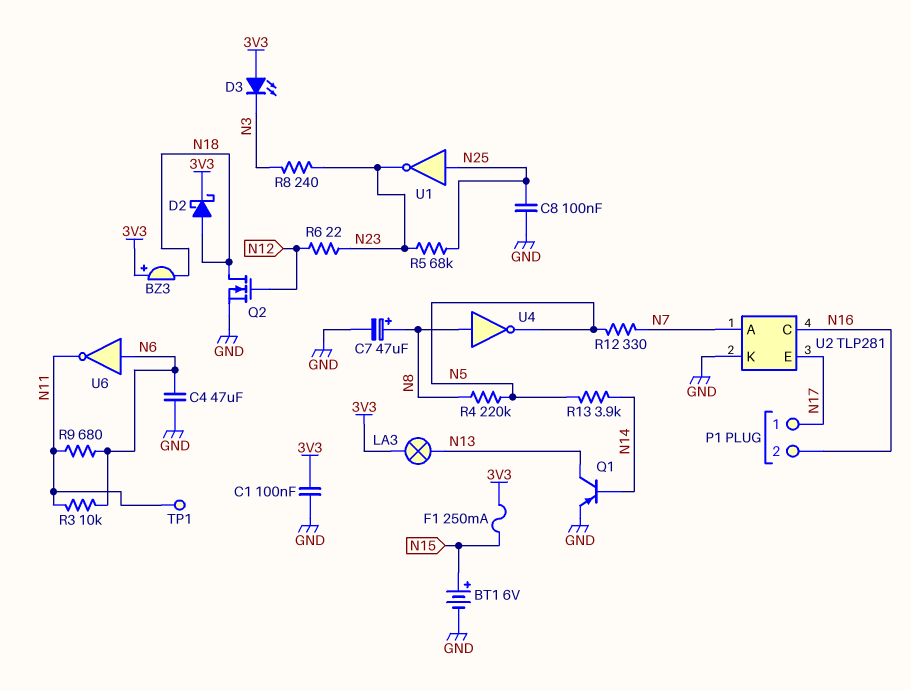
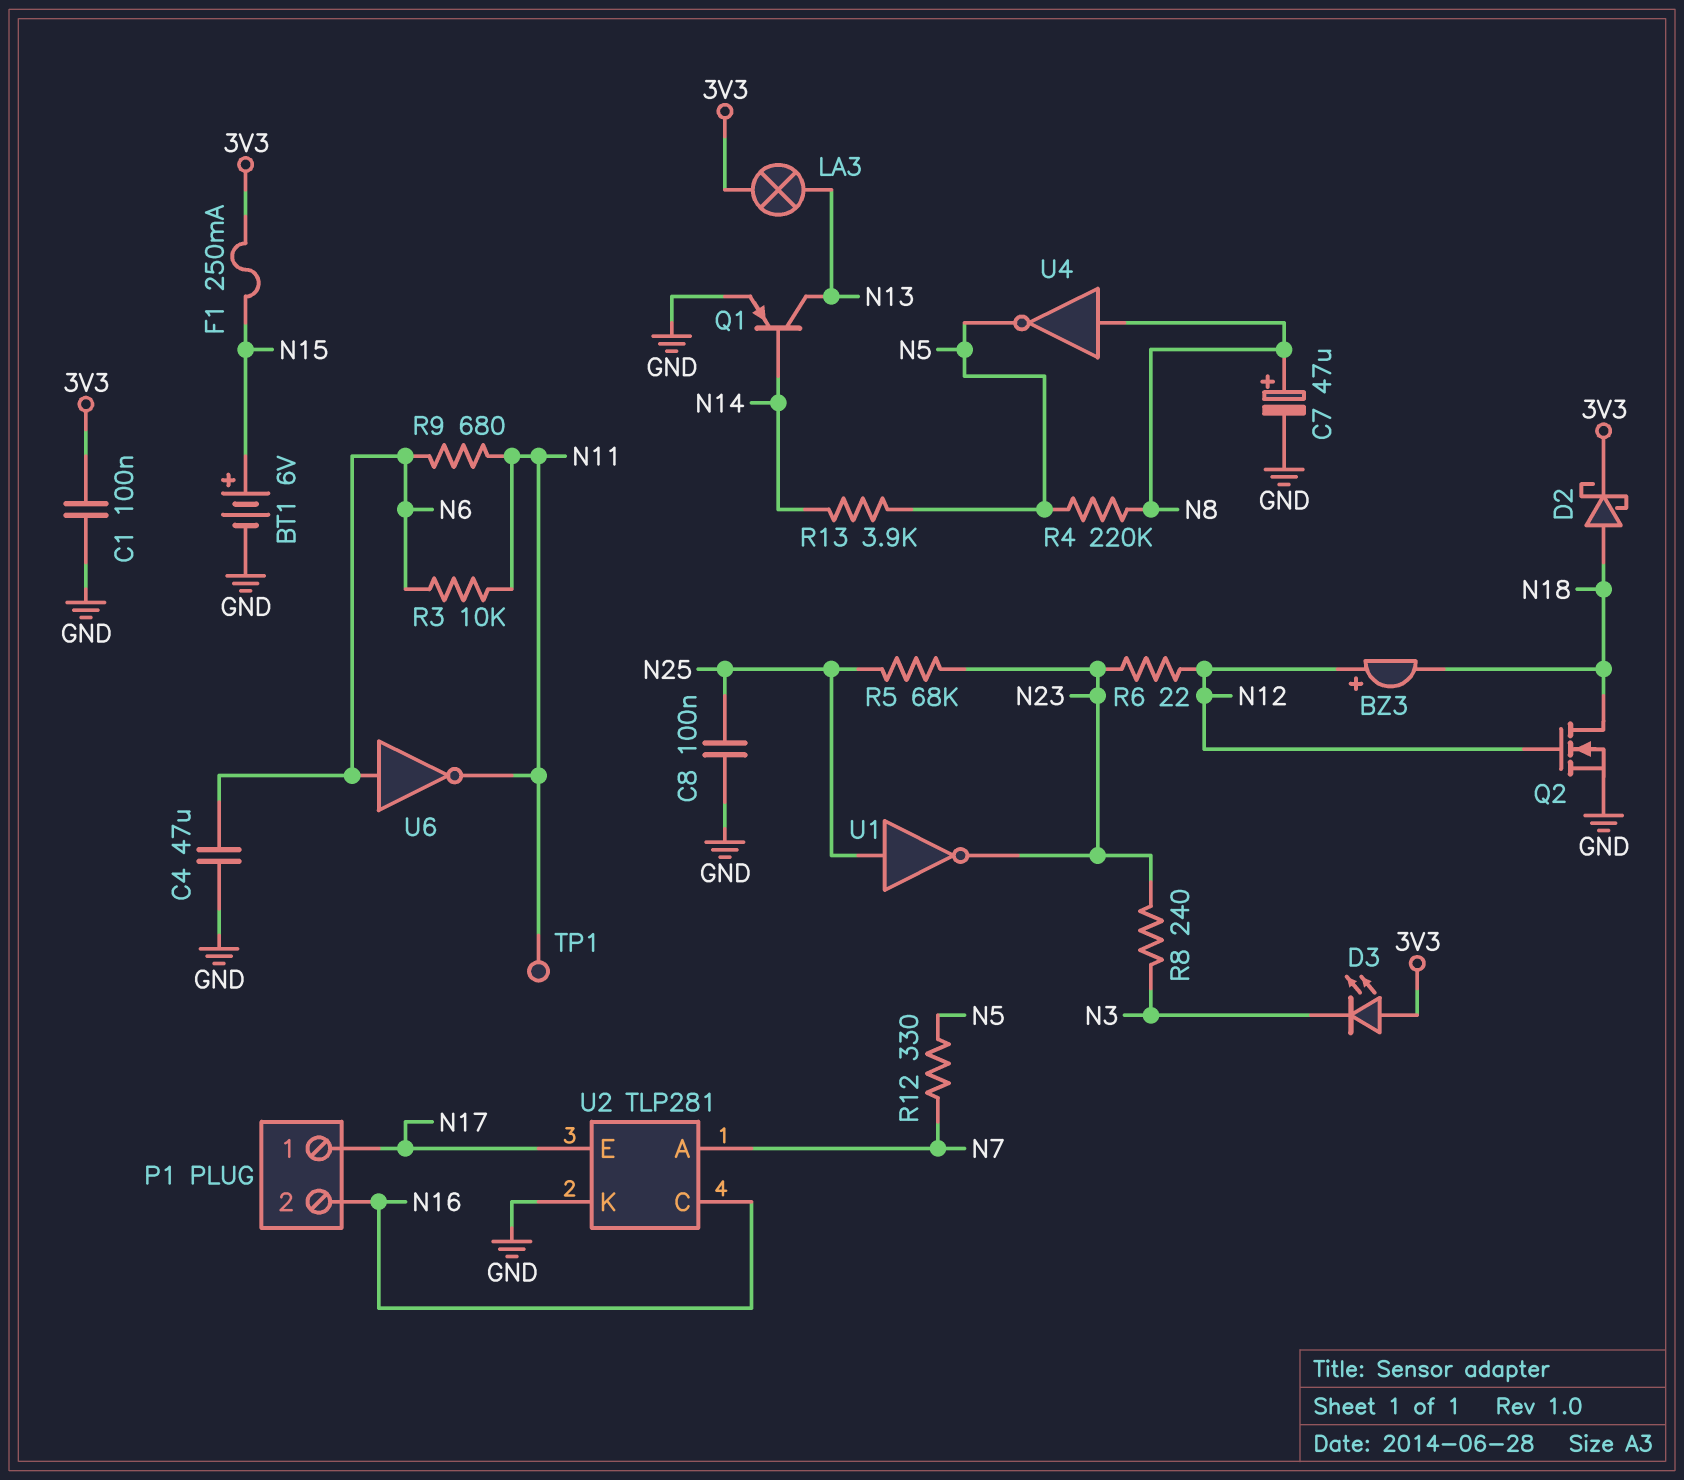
BZ3: buzzer (plus 3V3, minus N18) -> buzzer (plus N12, minus N18)

